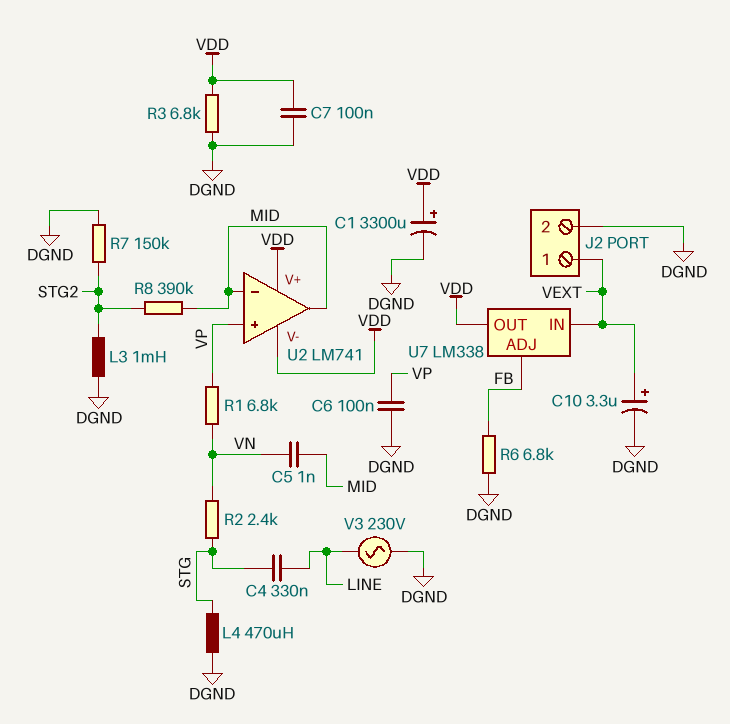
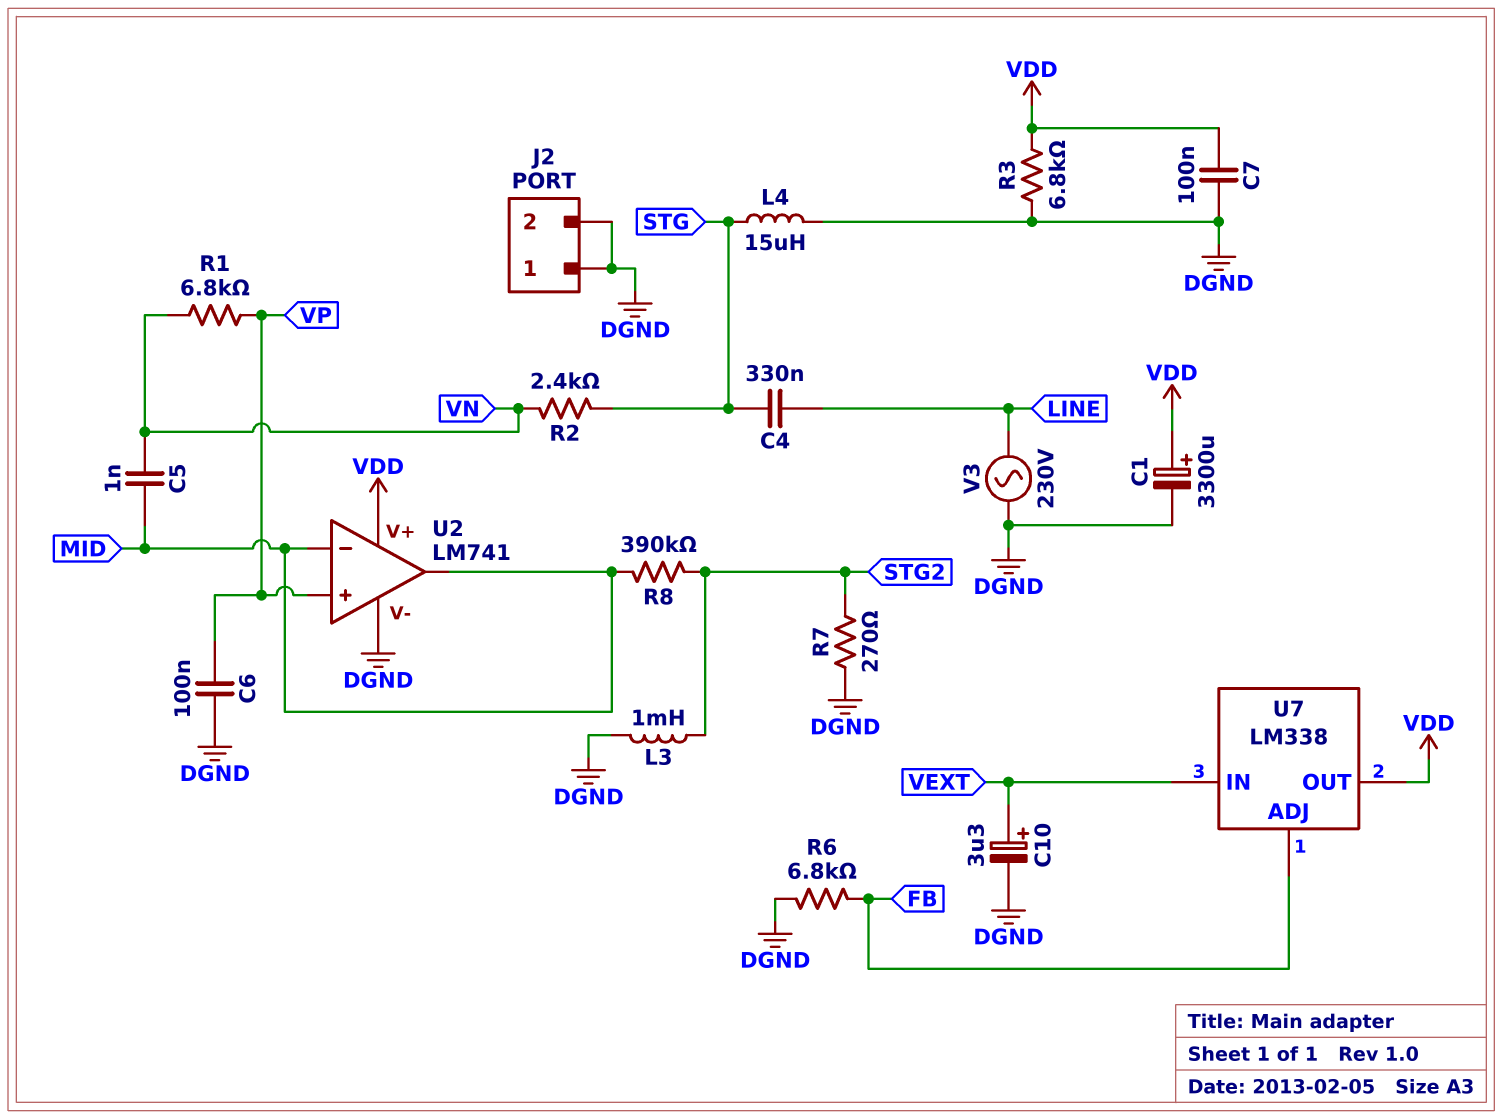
J2 pin 1: VEXT -> DGND
L4: 470uH (DGND, STG) -> 15uH (DGND, STG)
R7: 150k (DGND, STG2) -> 270 (DGND, STG2)
U2 pin V-: VDD -> DGND

